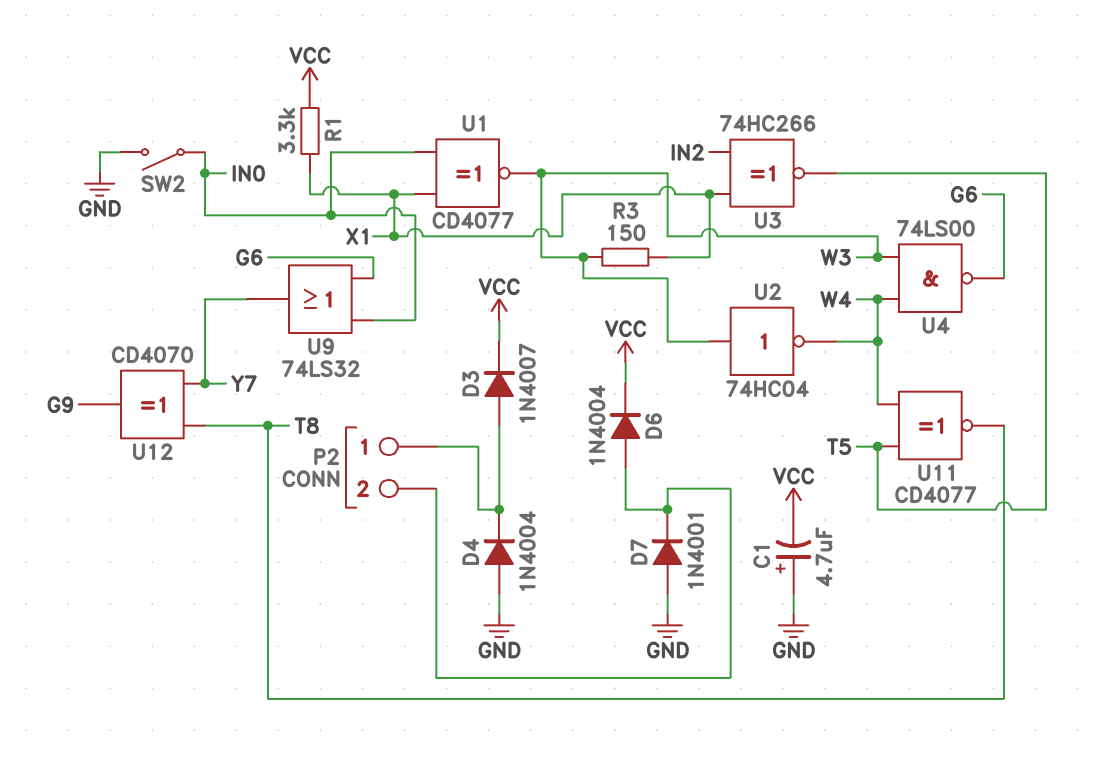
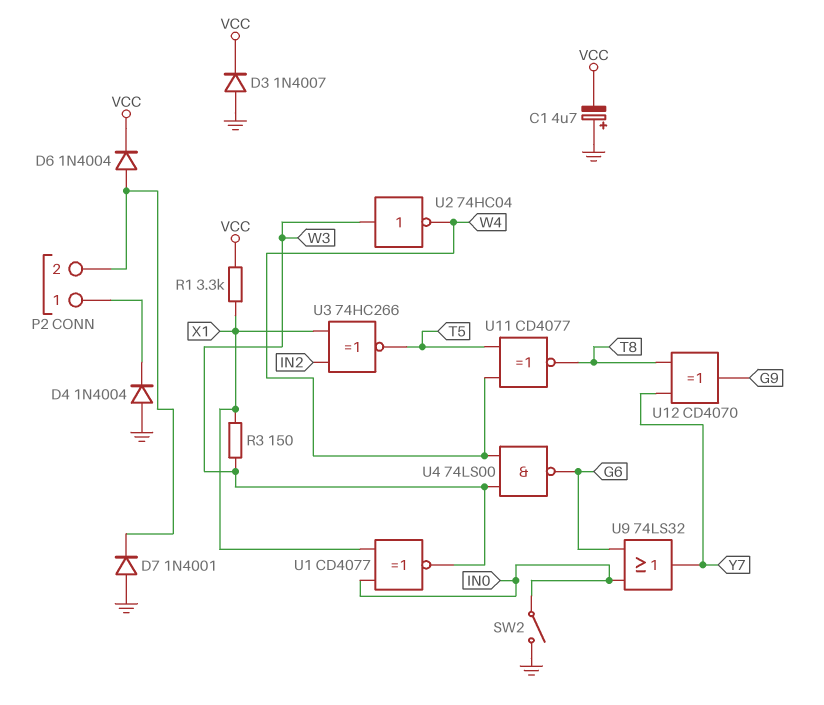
D3: diode 1N4007 (A P2/1, K VCC) -> diode 1N4007 (A GND, K VCC)

